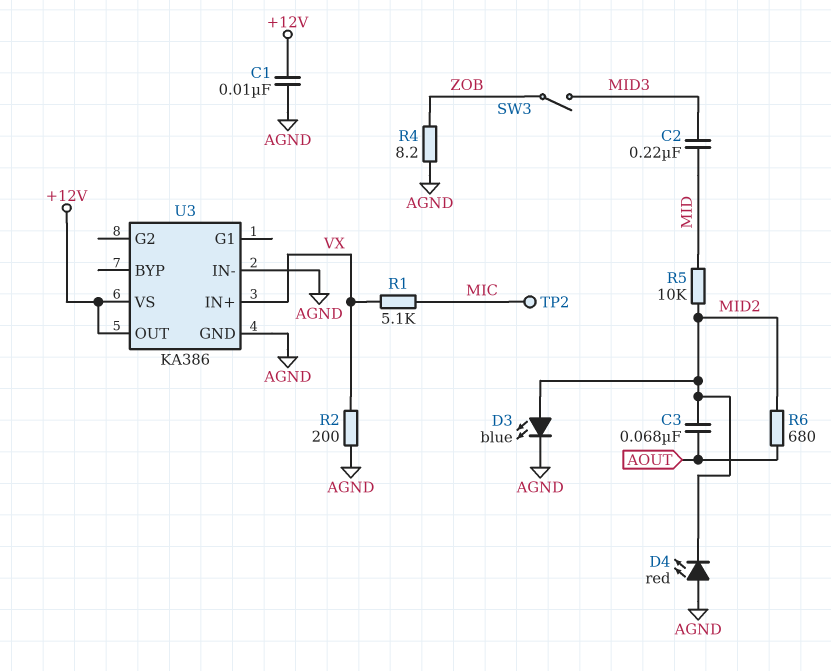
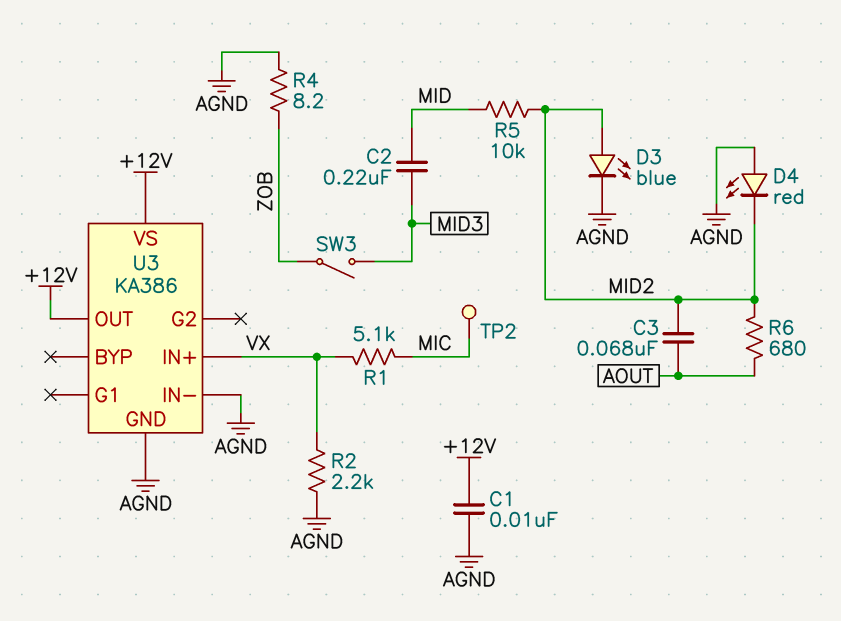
R2: 200 (AGND, VX) -> 2.2k (AGND, VX)

